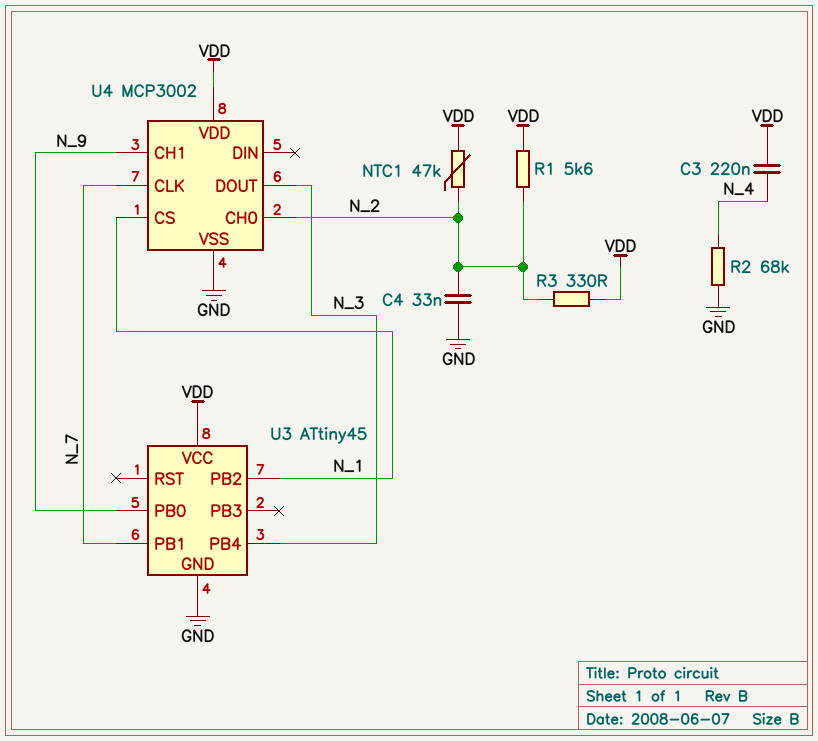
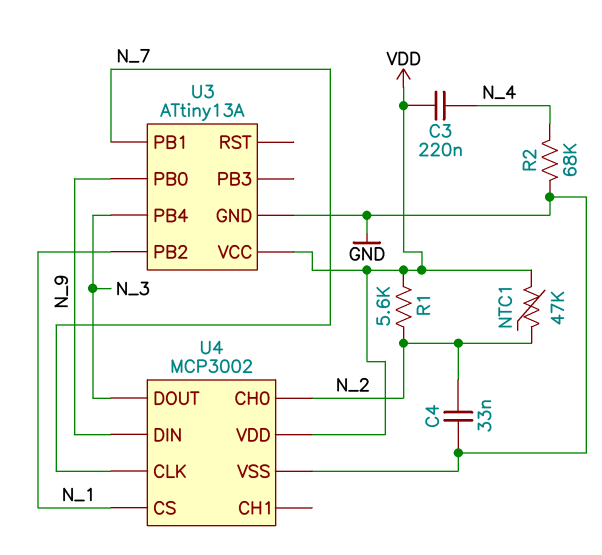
R3: 330 (N_2, VDD) -> none
U3: ATtiny45 -> ATtiny13A
U4 pin CH1: N_9 -> none
U4 pin DIN: none -> N_9

